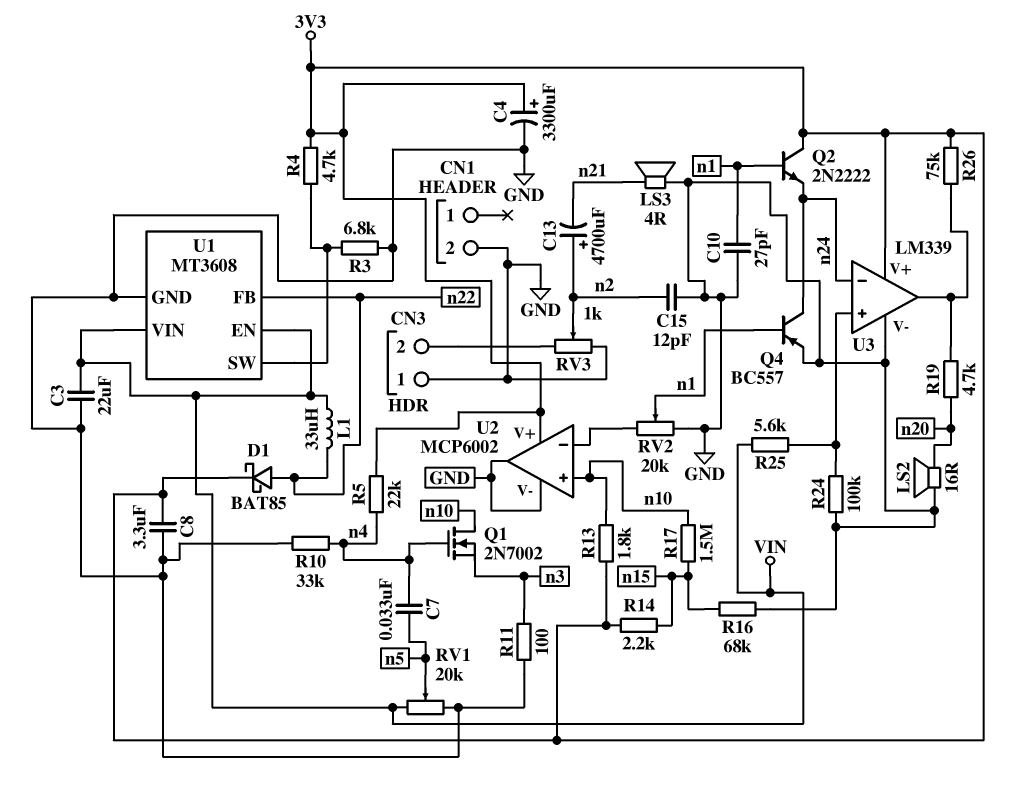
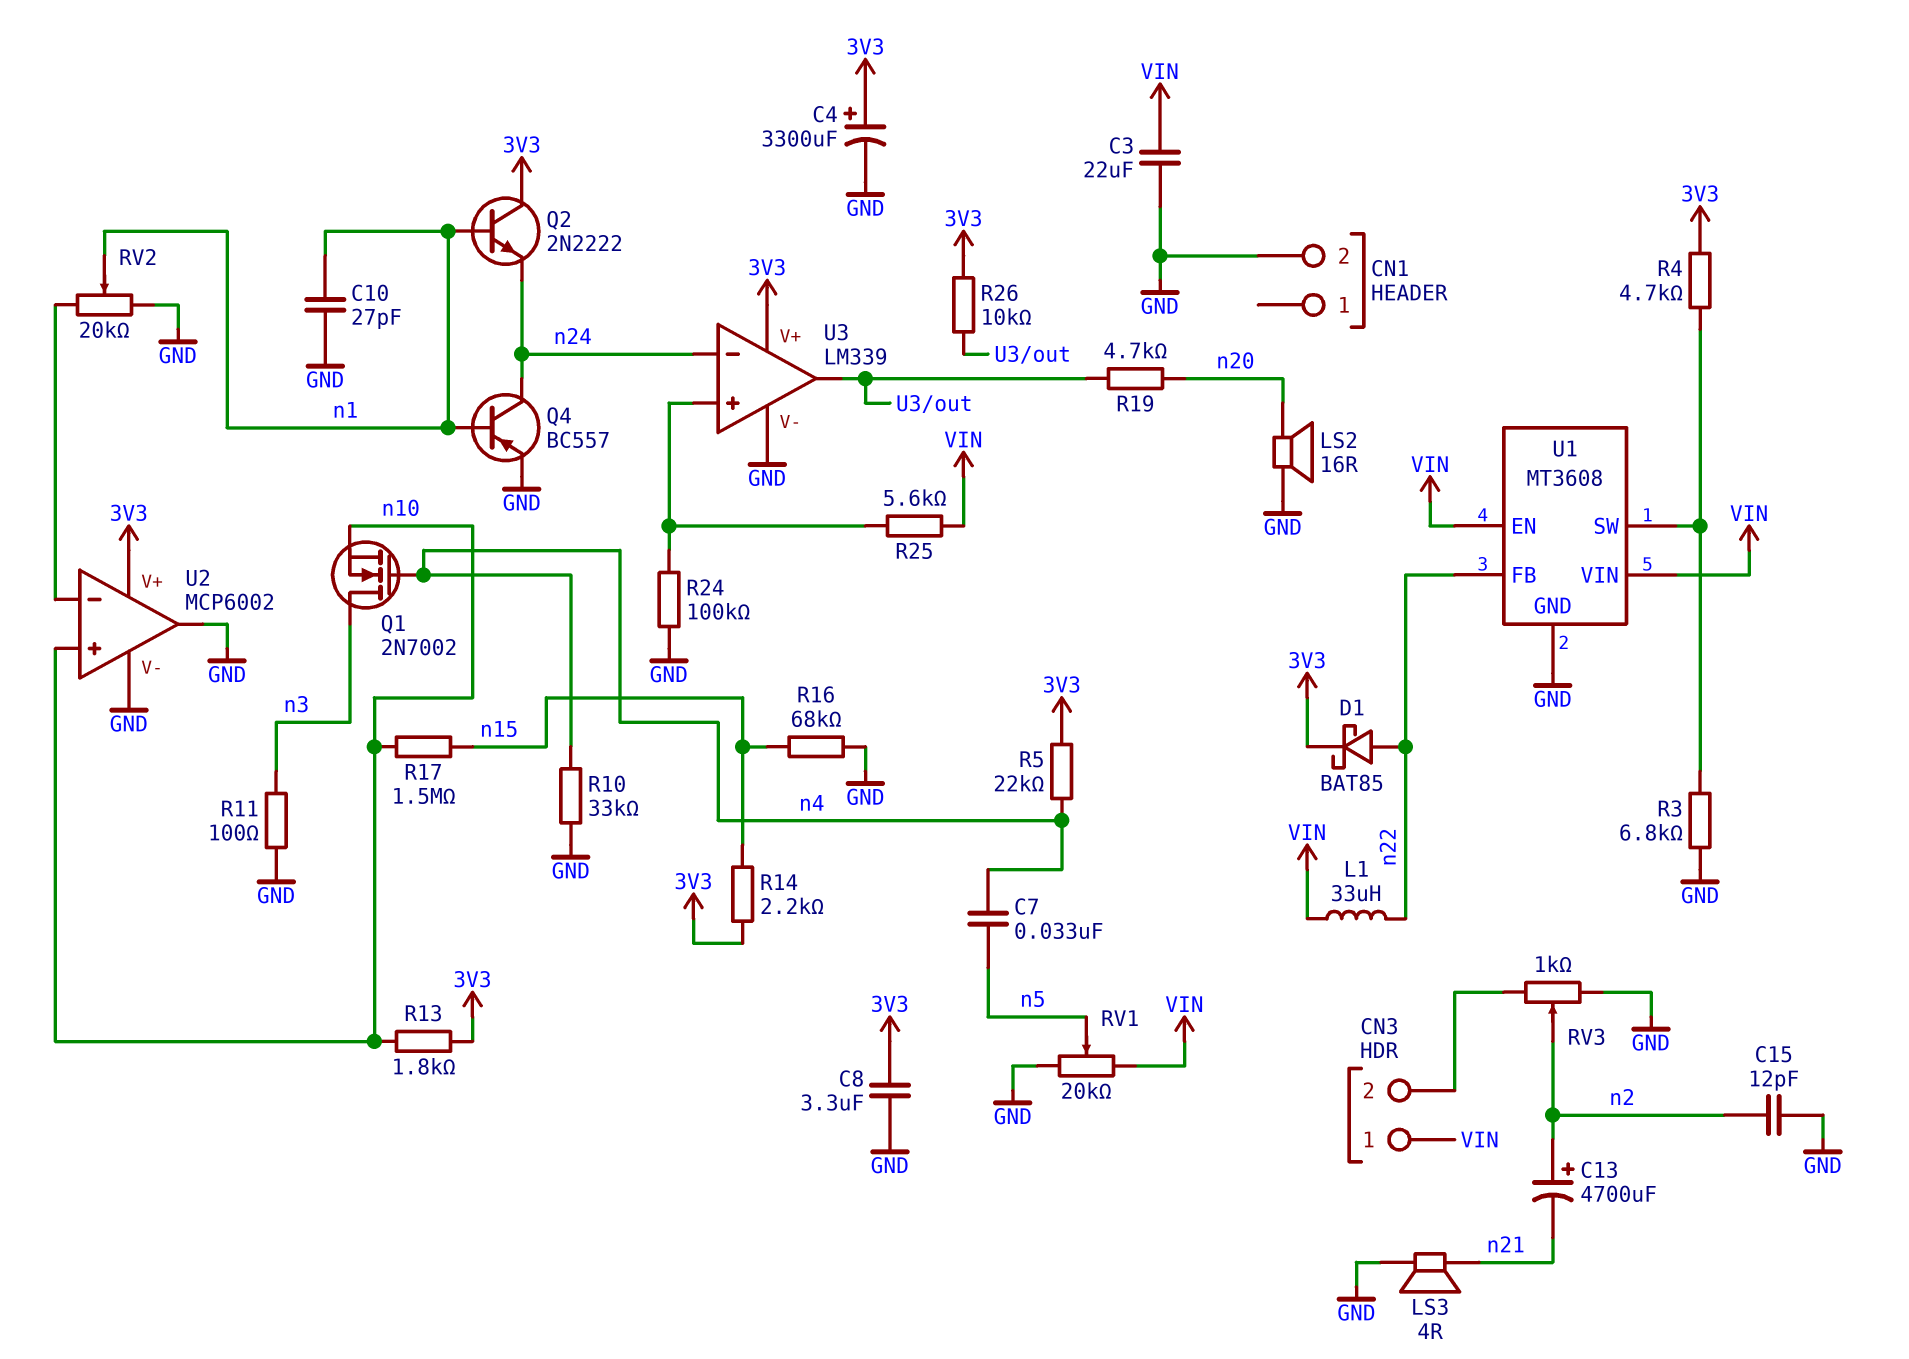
CN3 pin 1: GND -> VIN
Q1: NMOS 2N7002 (G n4, D n10, S n3) -> NMOS 2N7002 (G n4, D n3, S n10)
R26: 75k (3V3, U3/out) -> 10k (3V3, U3/out)

